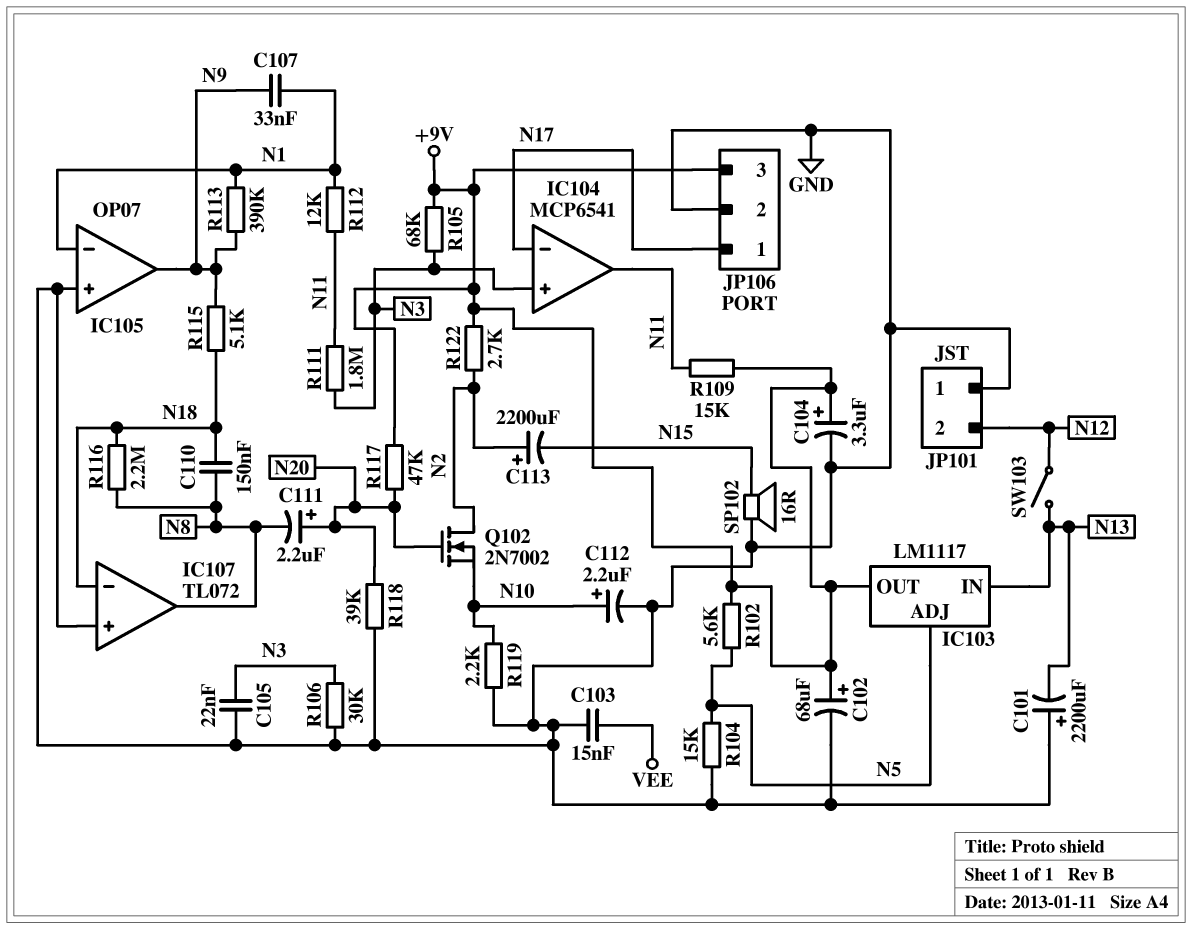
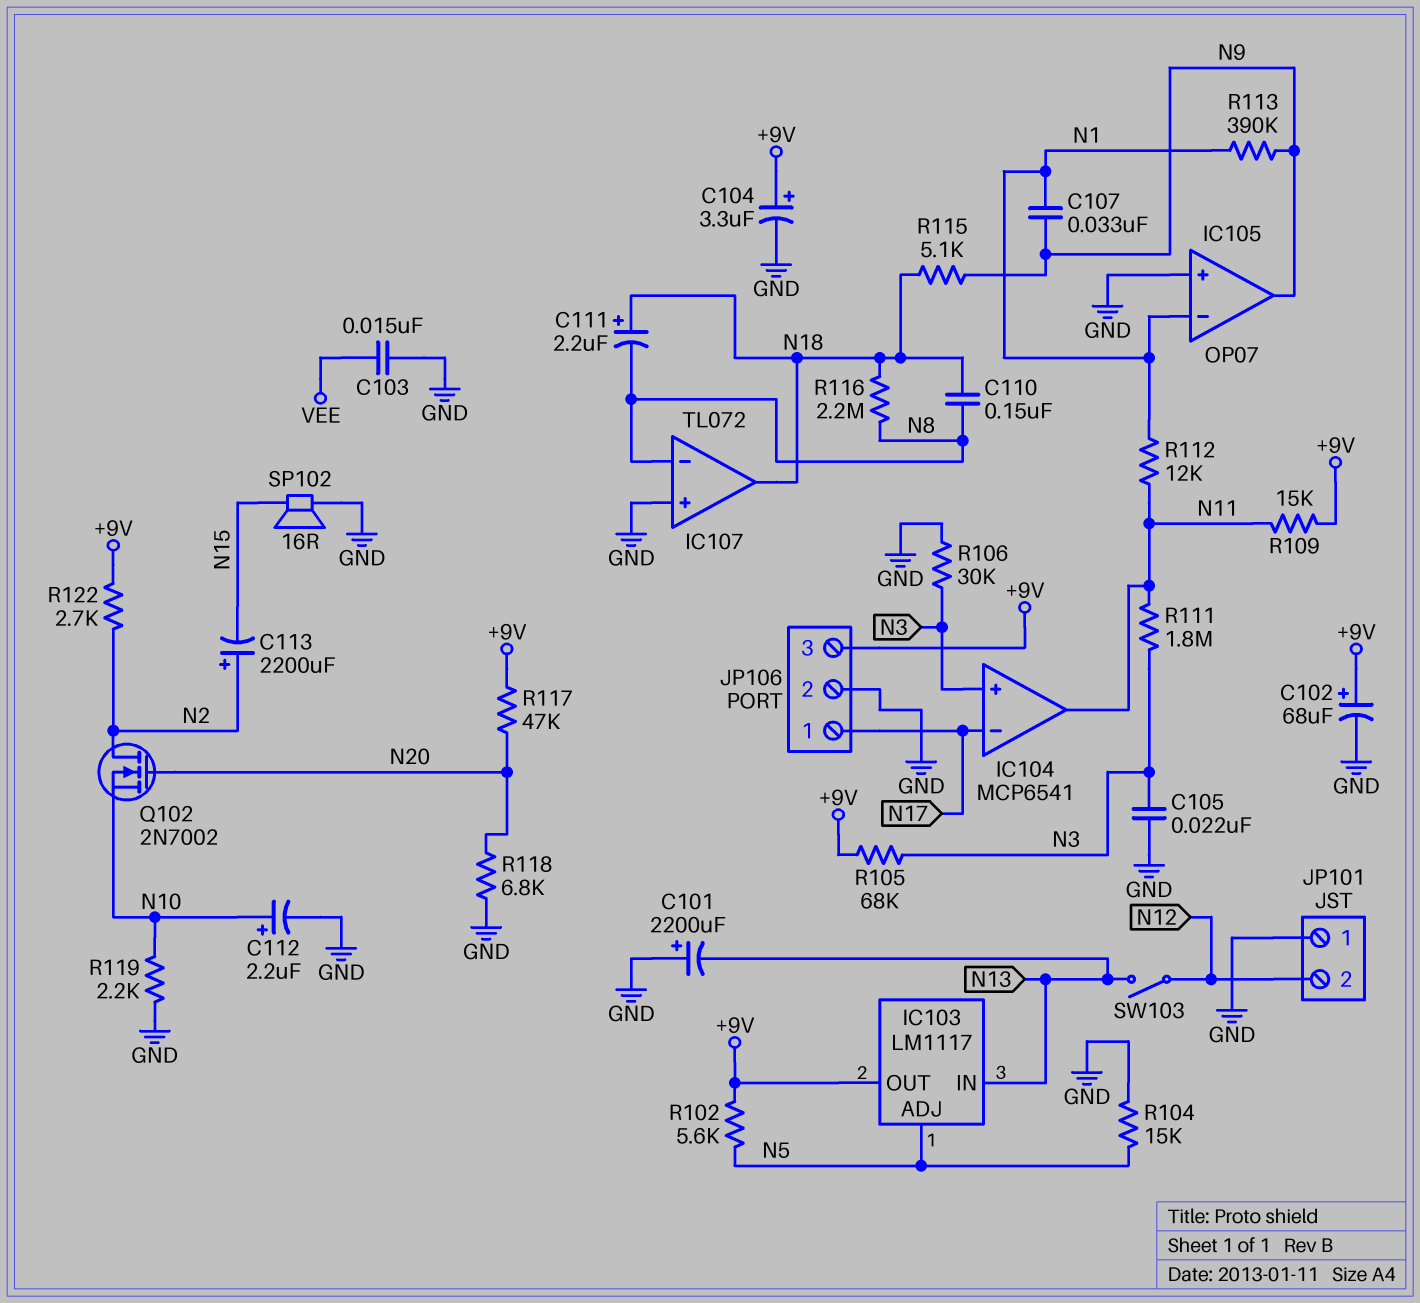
C111: 2.2uF (plus N20, minus N8) -> 2.2uF (plus N18, minus N8)
IC107 pin in-: N18 -> N8
IC107 pin out: N8 -> N18
R118: 39k (GND, N20) -> 6.8k (GND, N20)

